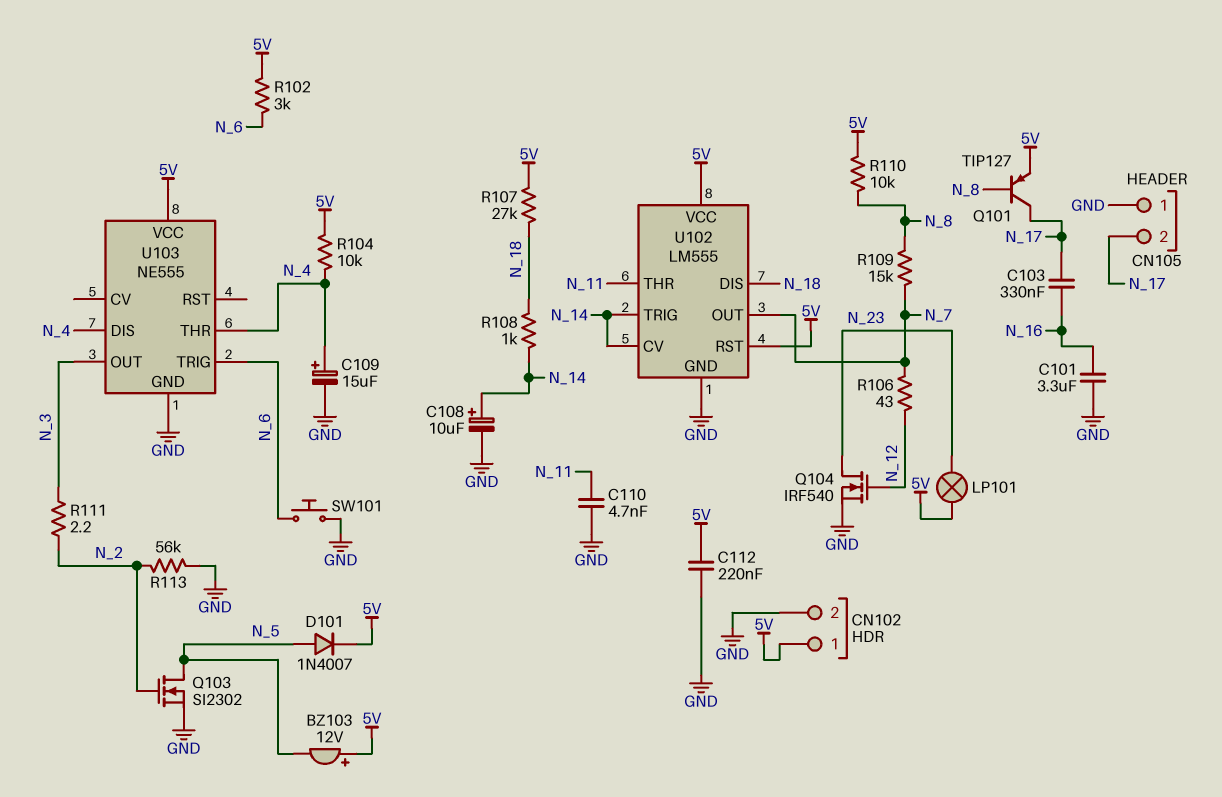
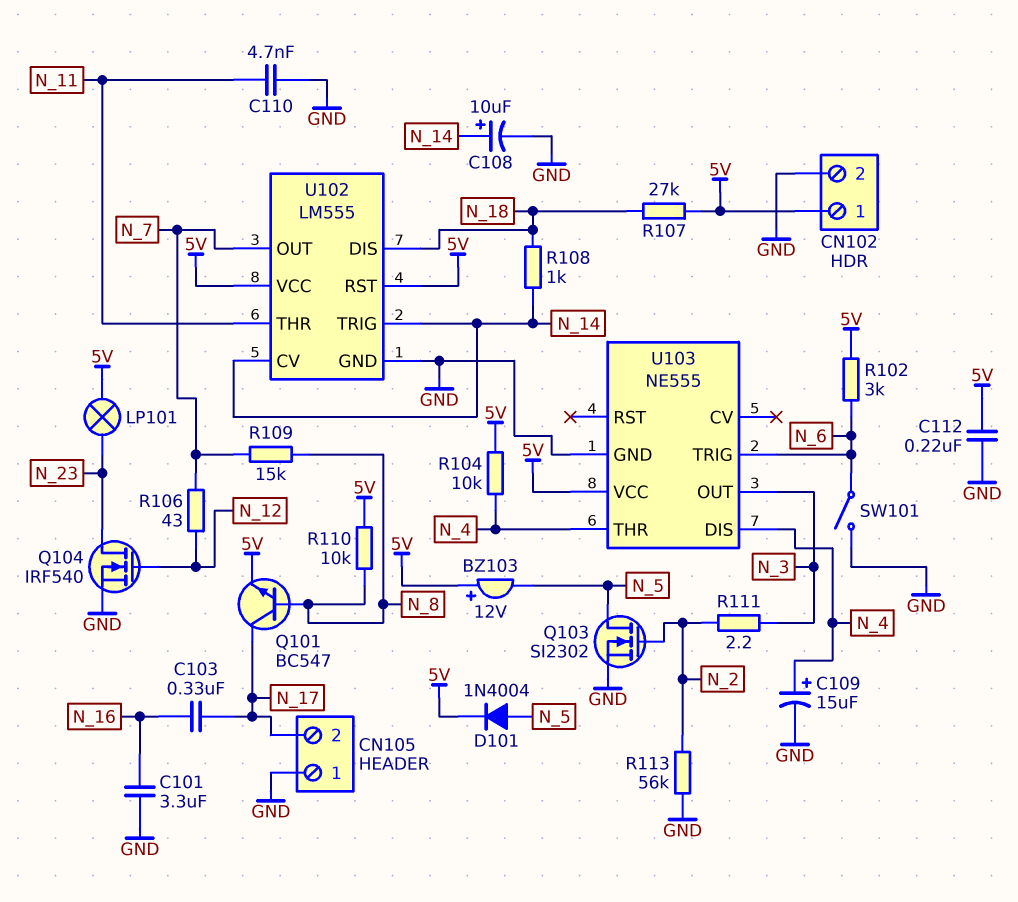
D101: diode 1N4007 (A N_5, K 5V) -> diode 1N4004 (A N_5, K 5V)
Q101: PNP TIP127 (B N_8, C N_17, E 5V) -> NPN BC547 (B N_8, C N_17, E 5V)
SW101: button (GND, N_6) -> switch (GND, N_6)

